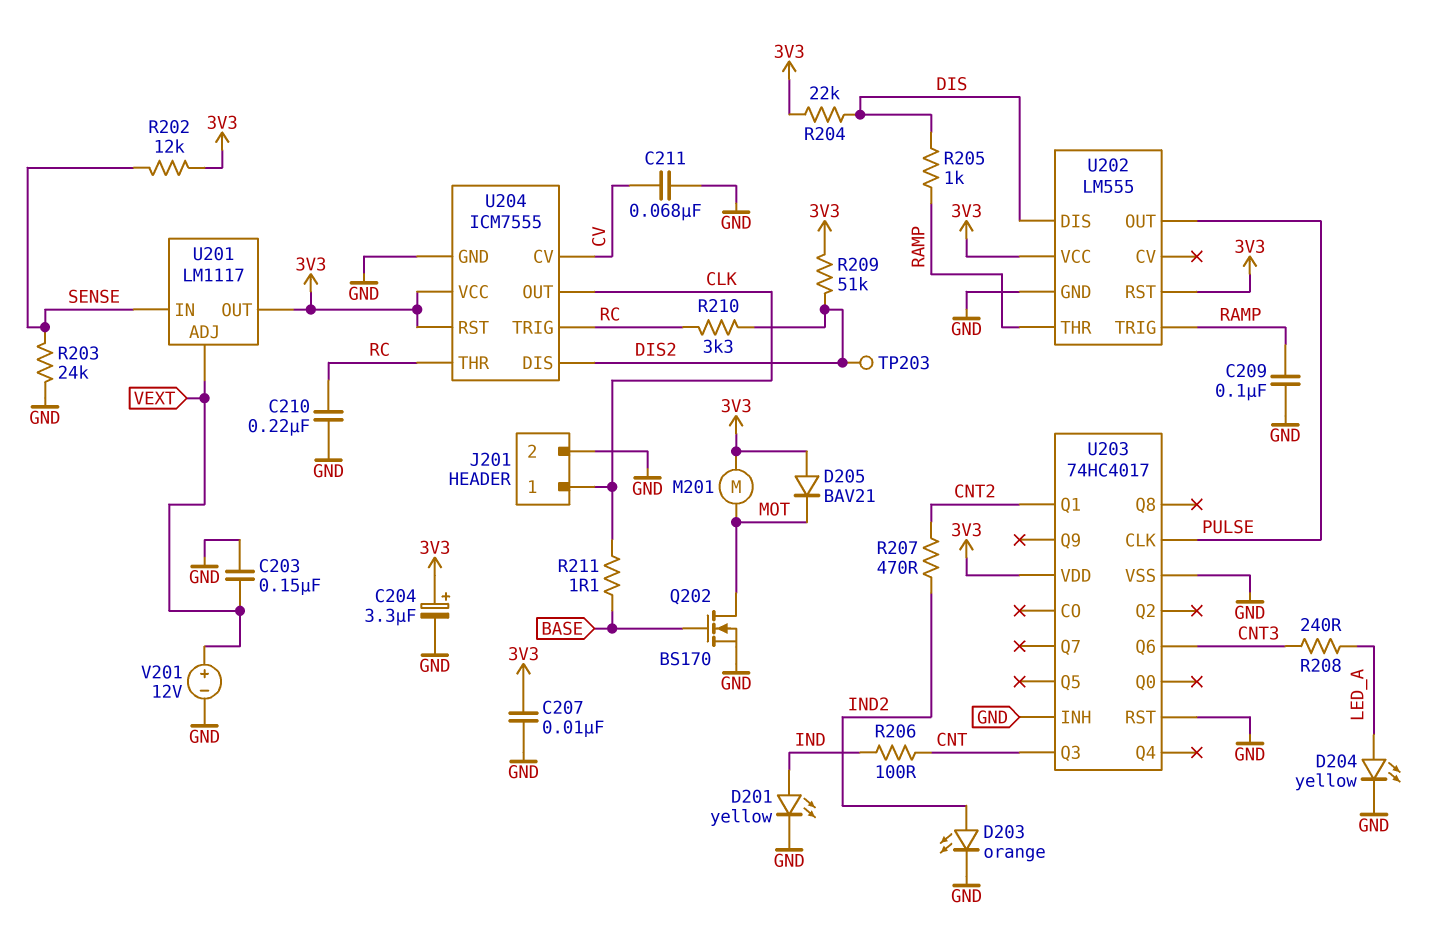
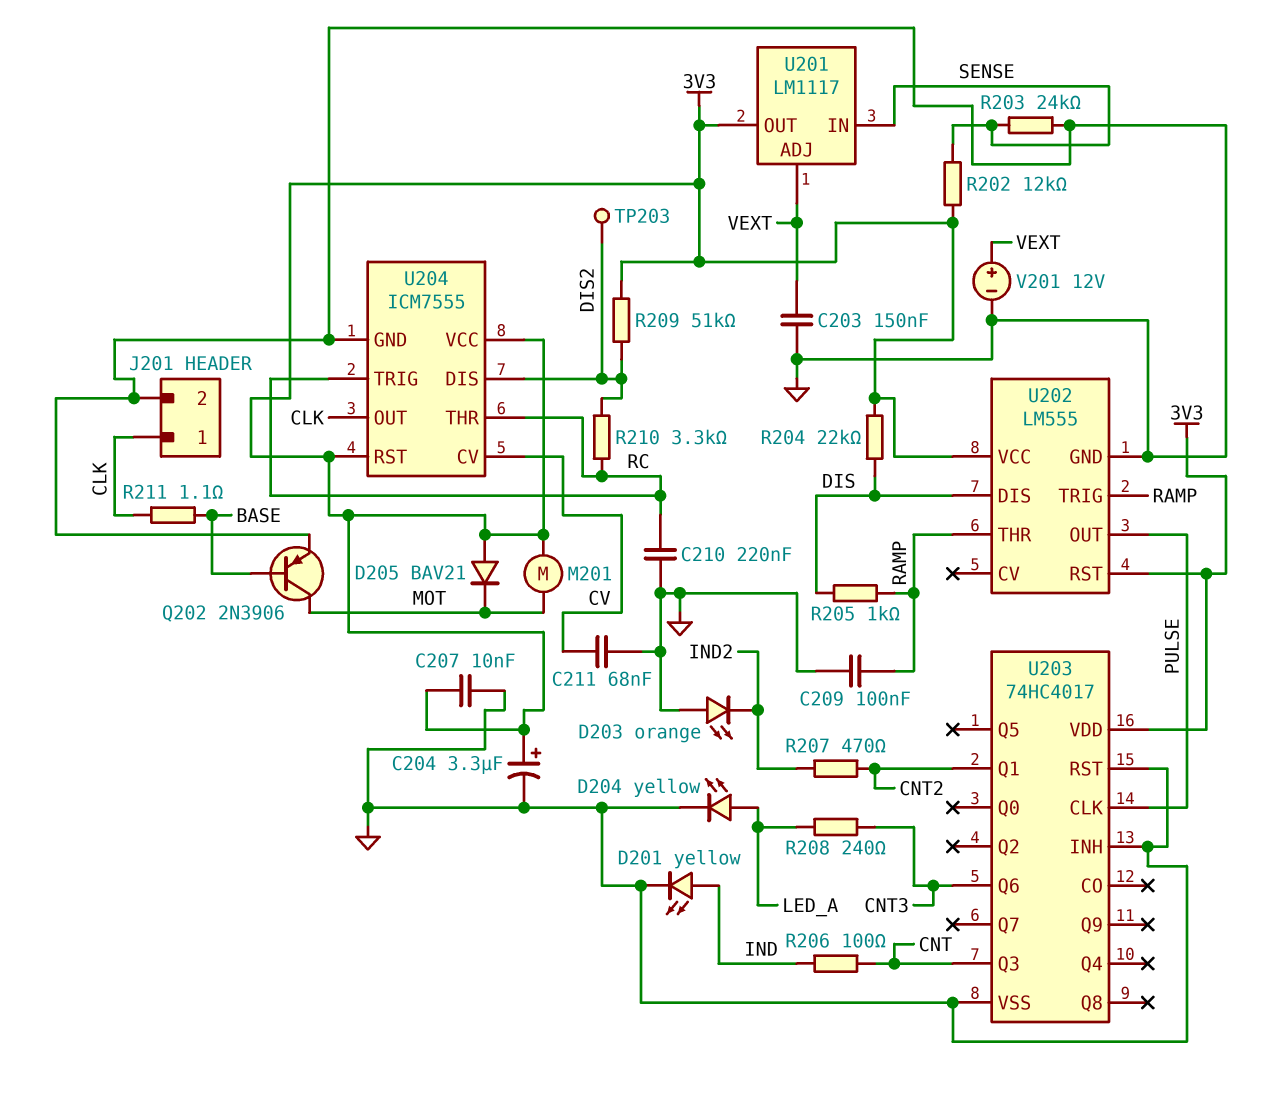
D203: LED orange (A IND2, K GND) -> LED orange (A GND, K IND2)
Q202: NMOS BS170 (G BASE, D MOT, S GND) -> PNP 2N3906 (B BASE, C MOT, E GND)

